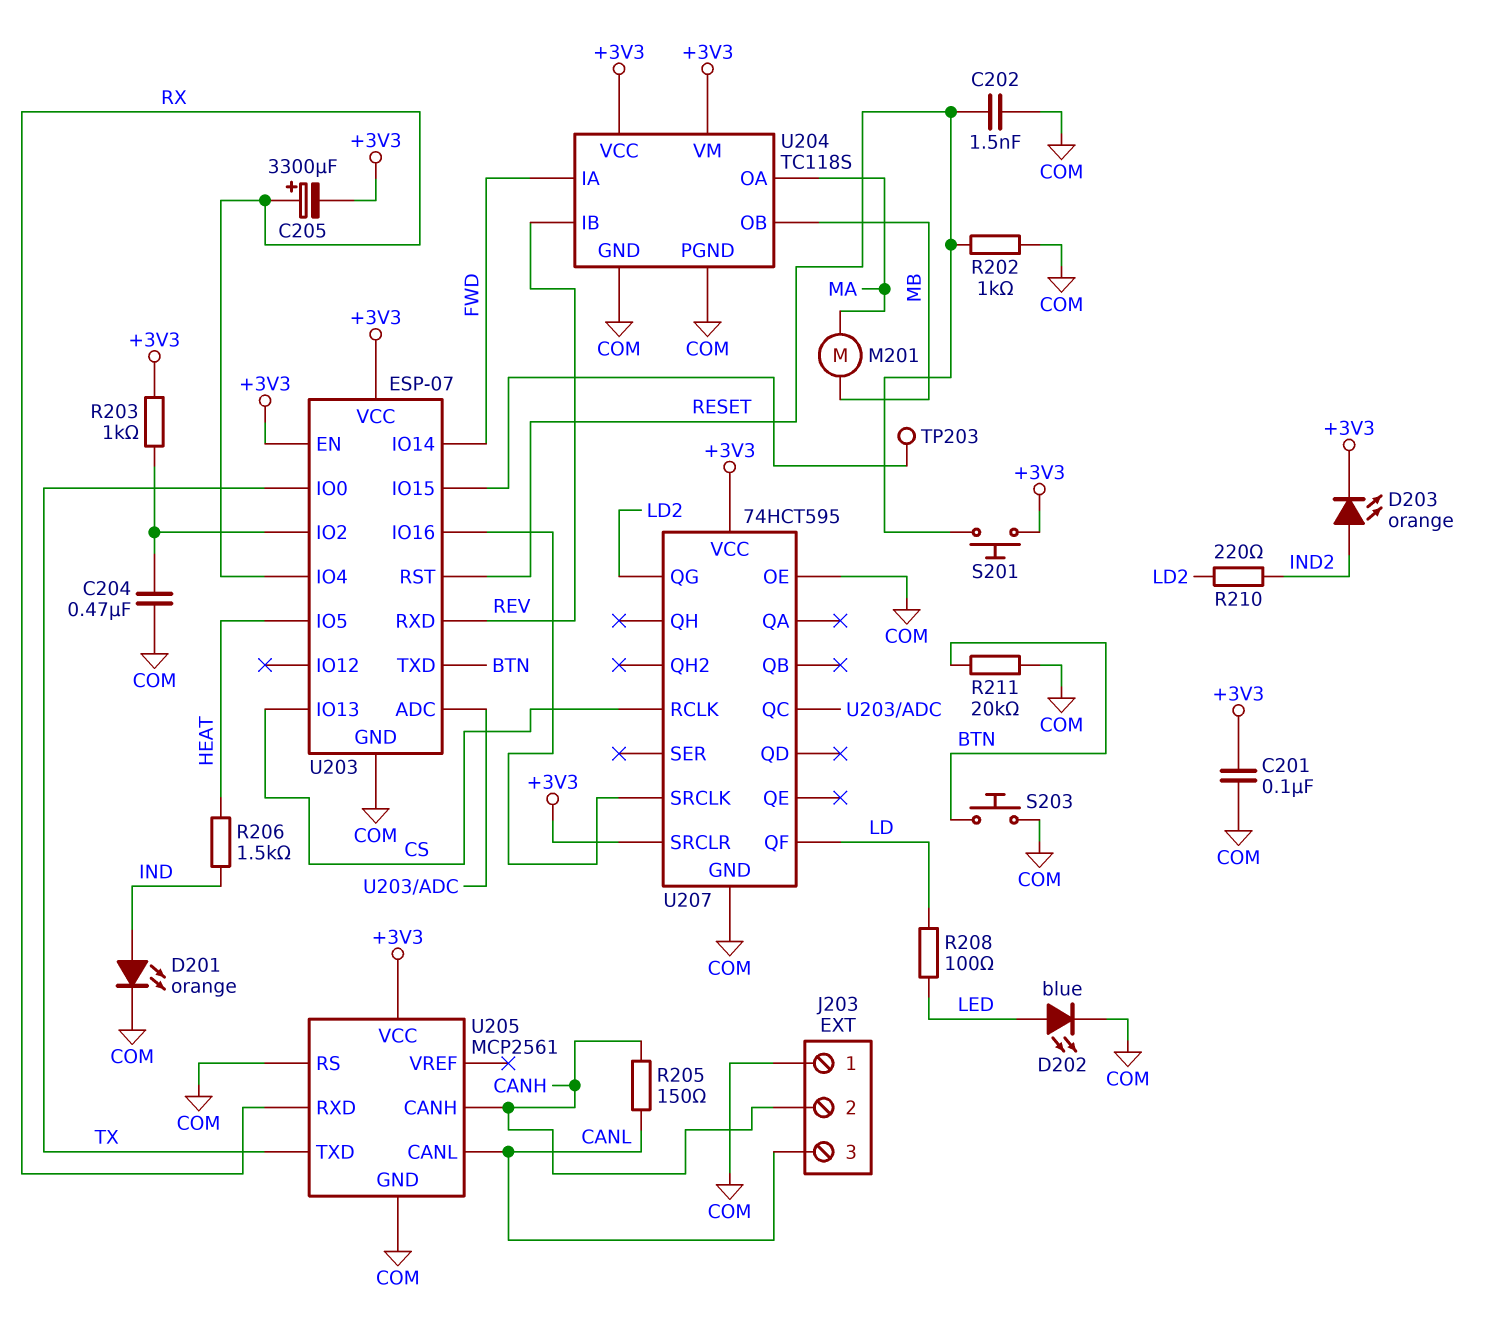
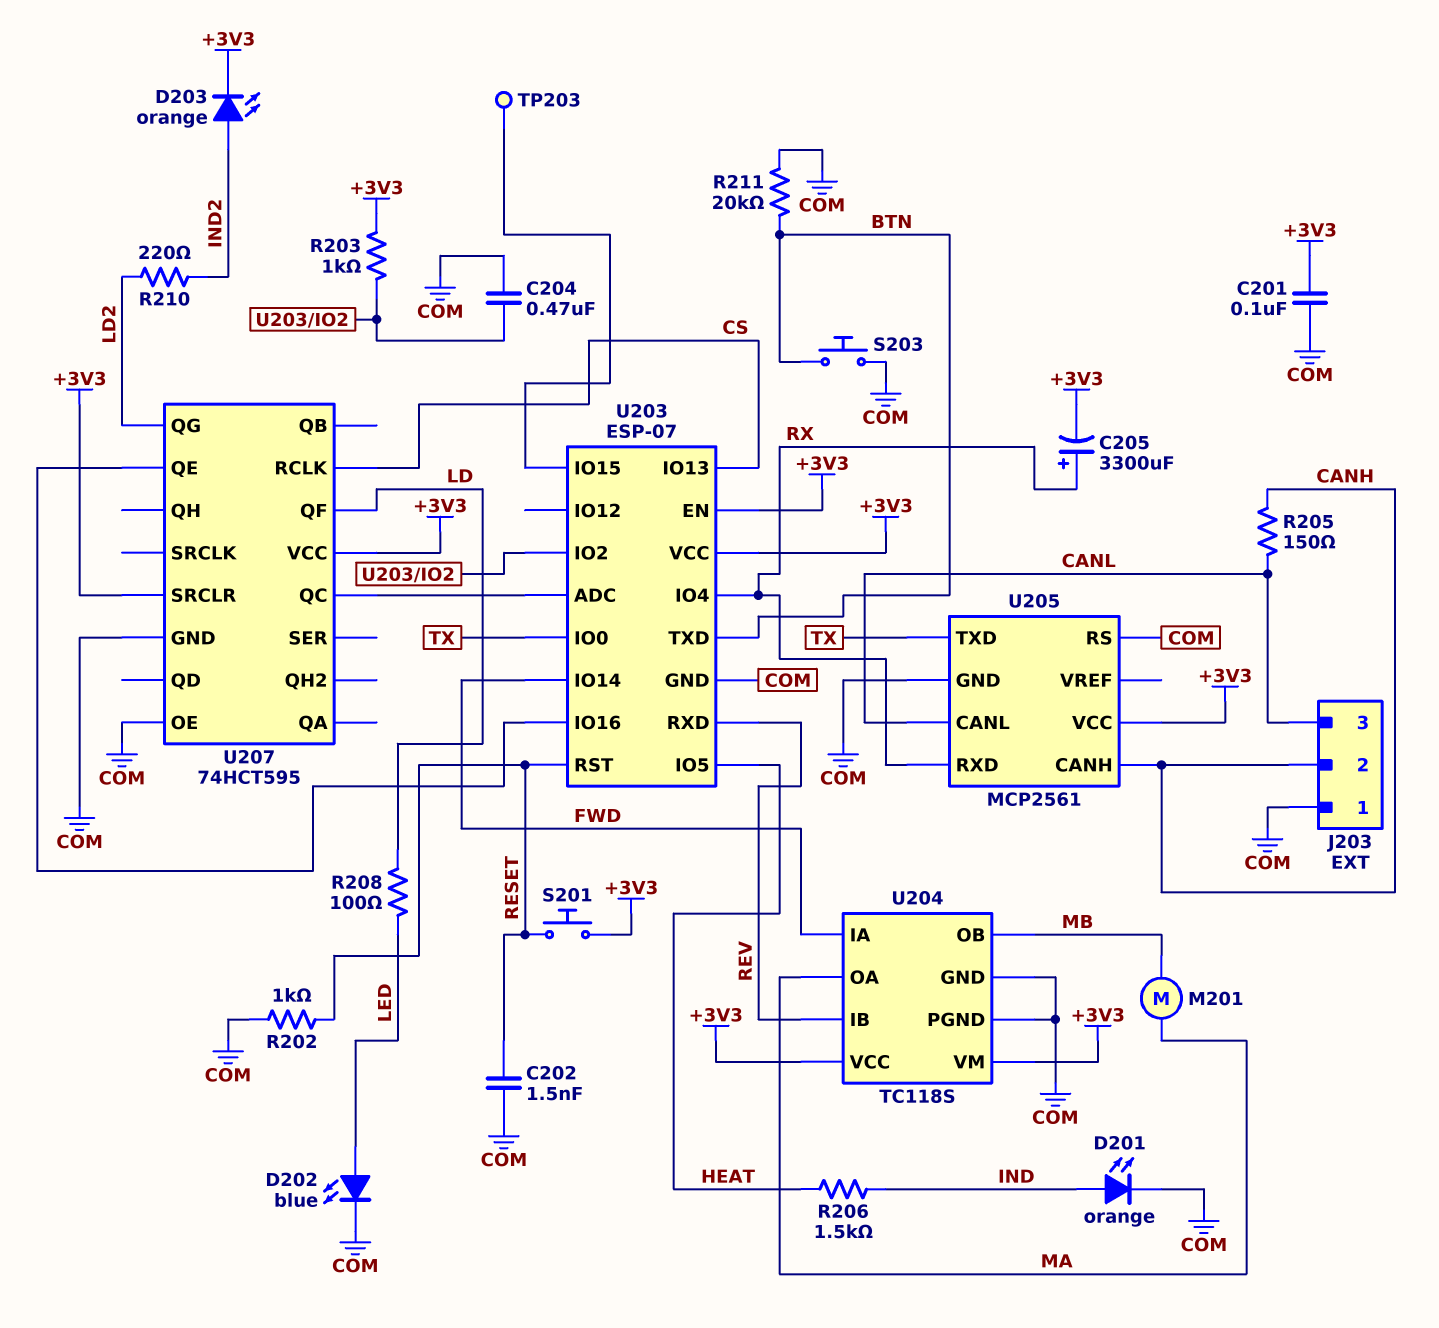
U207 pin QE: none -> U203/IO16
U207 pin SRCLK: U203/IO16 -> none

